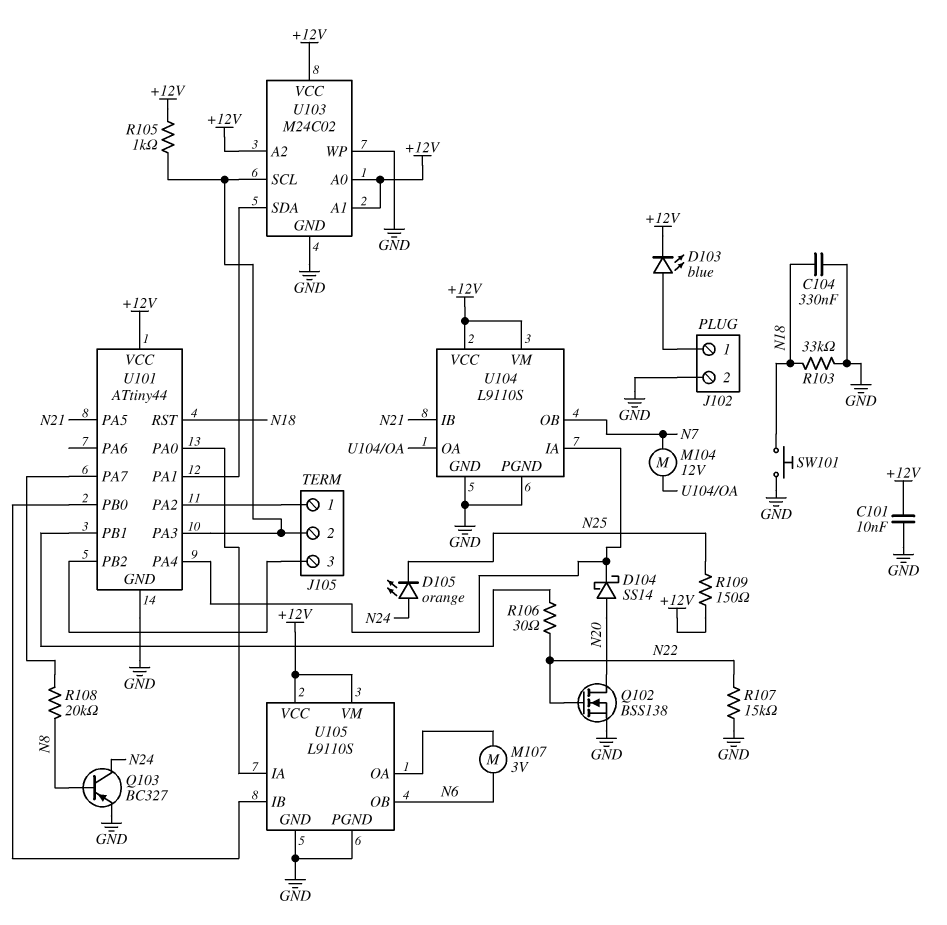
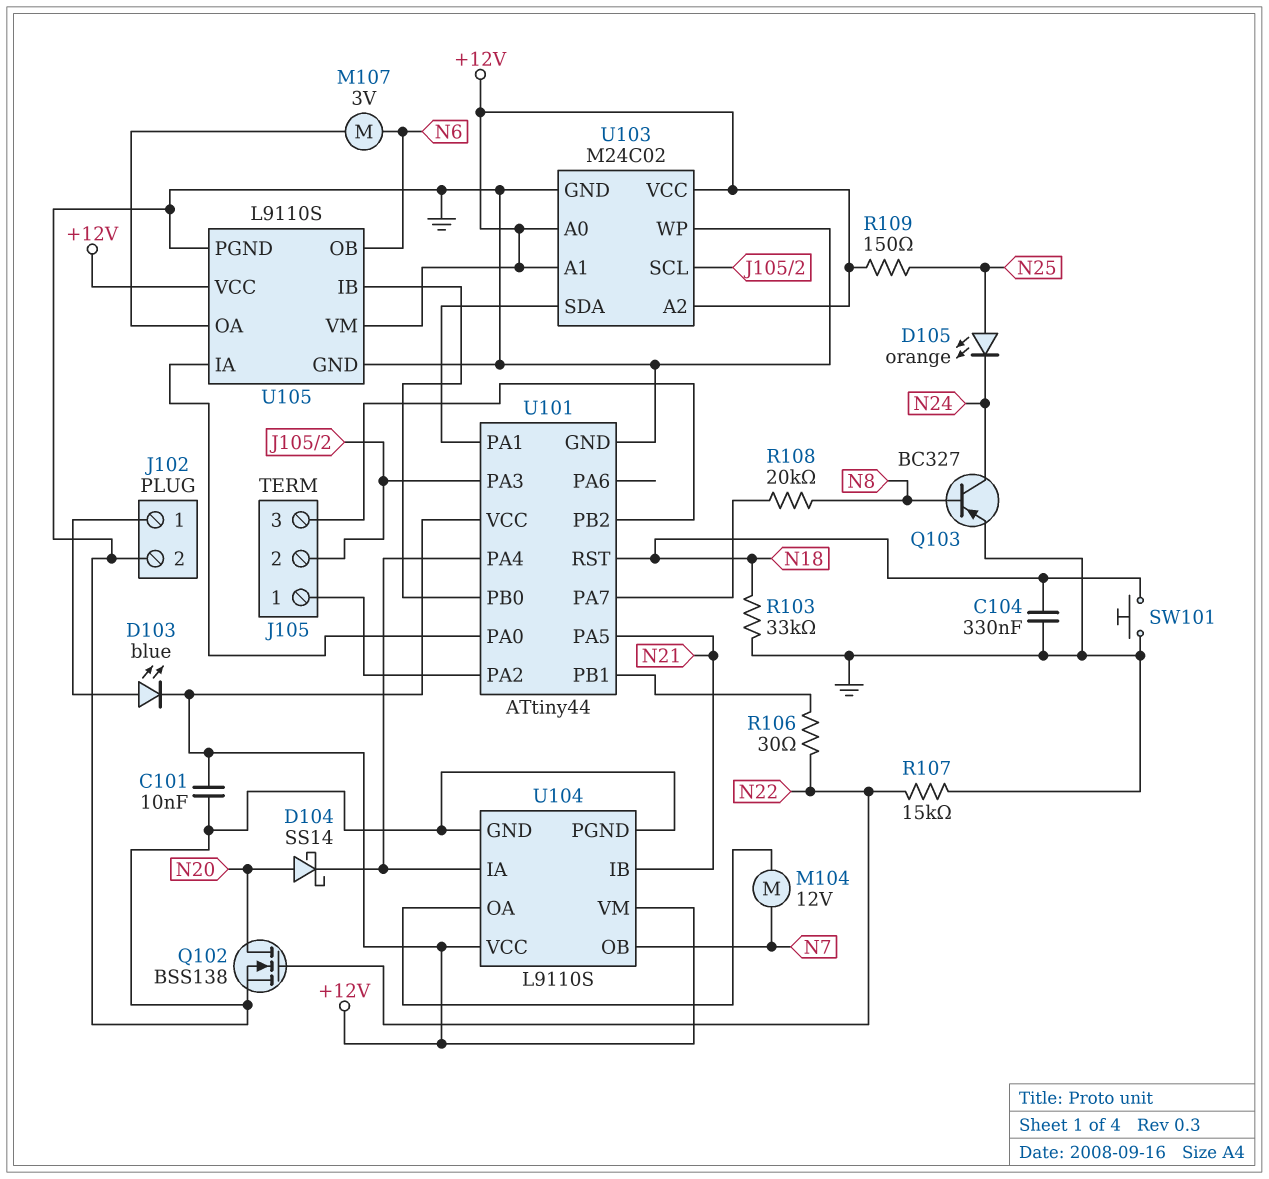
D105: LED orange (A N24, K N25) -> LED orange (A N25, K N24)
R105: 1k (+12V, J105/2) -> none

